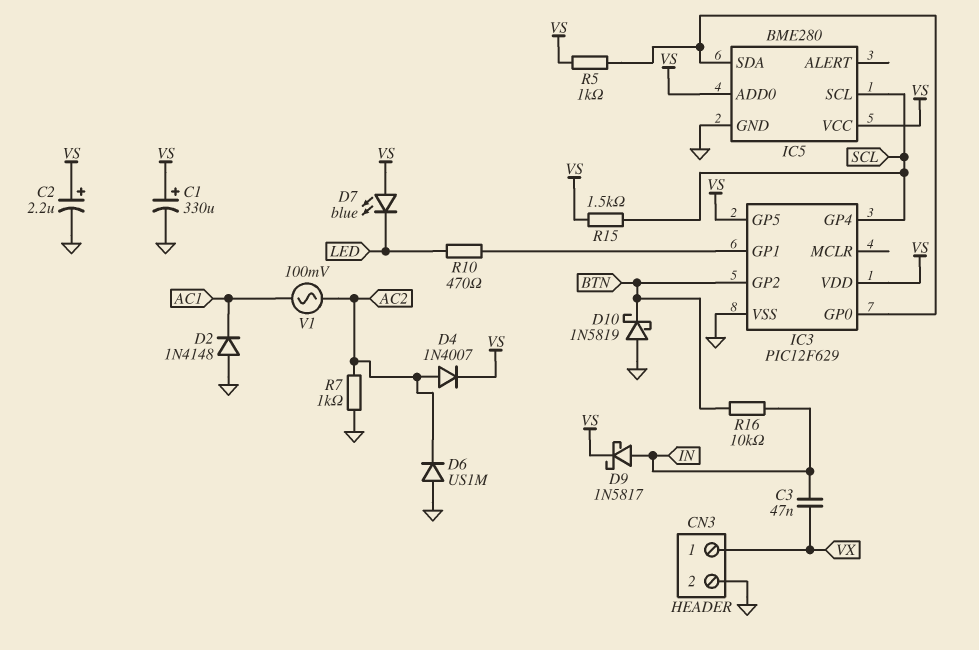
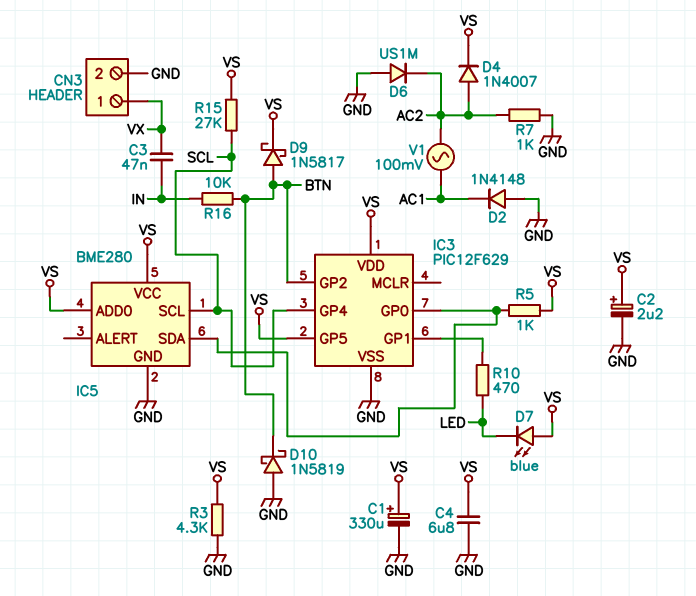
C4: none -> 6.8uF (GND, VS)
D9: schottky 1N5817 (A IN, K VS) -> schottky 1N5817 (A BTN, K VS)
R3: none -> 4.3k (GND, VS)
R15: 1.5k (SCL, VS) -> 27k (SCL, VS)

